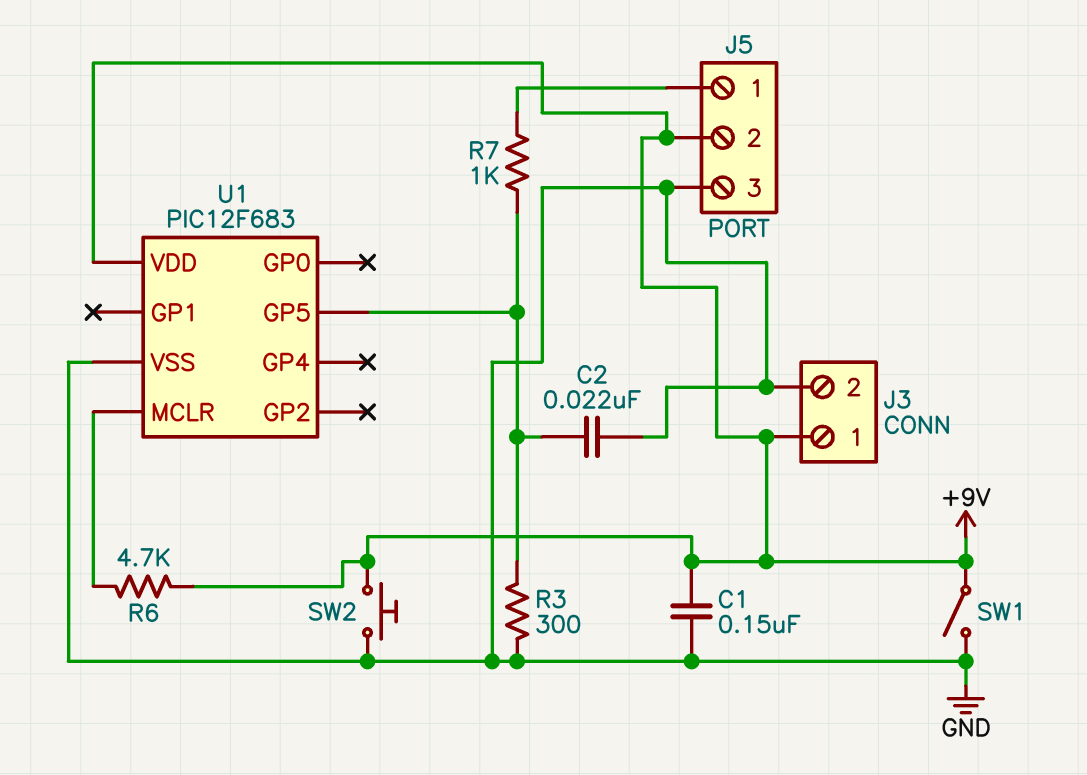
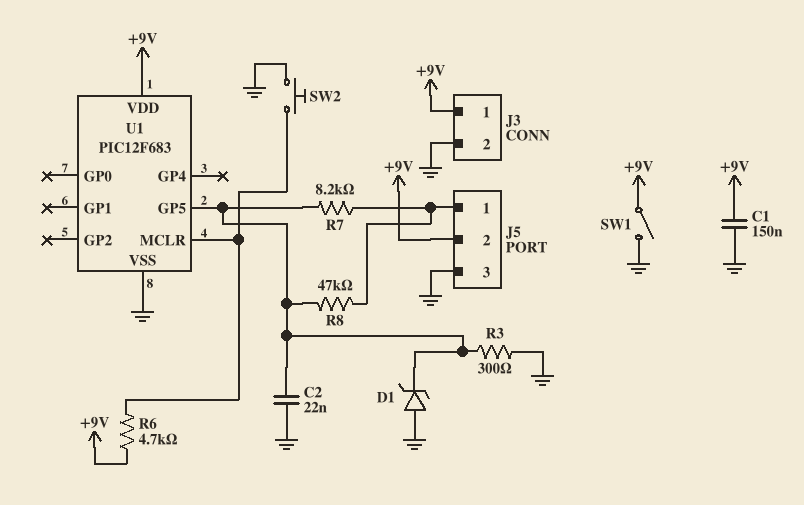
D1: none -> zener (A GND, K U1/GP5)
R7: 1k (J5/1, U1/GP5) -> 8.2k (J5/1, U1/GP5)
R8: none -> 47k (J5/1, U1/GP5)
SW2: button (+9V, GND) -> button (GND, U1/MCLR)

